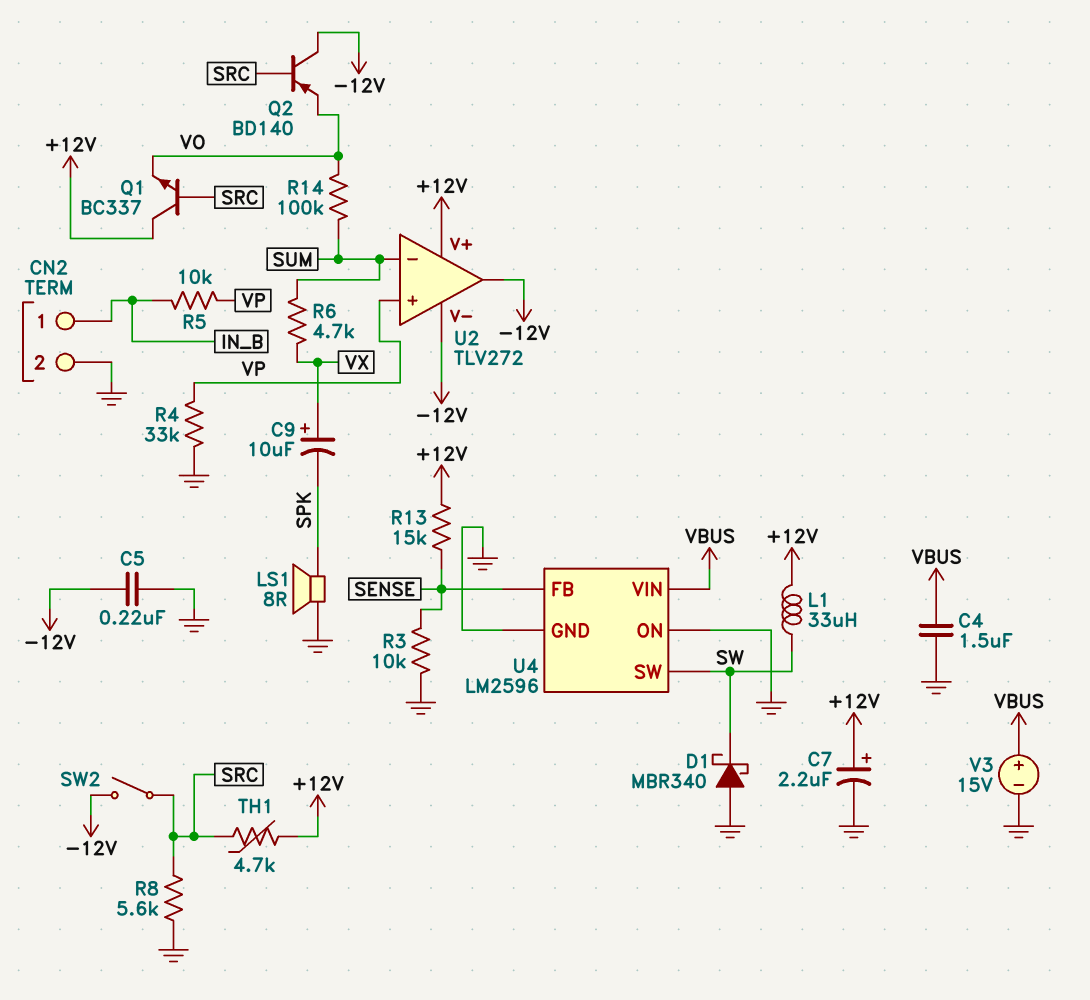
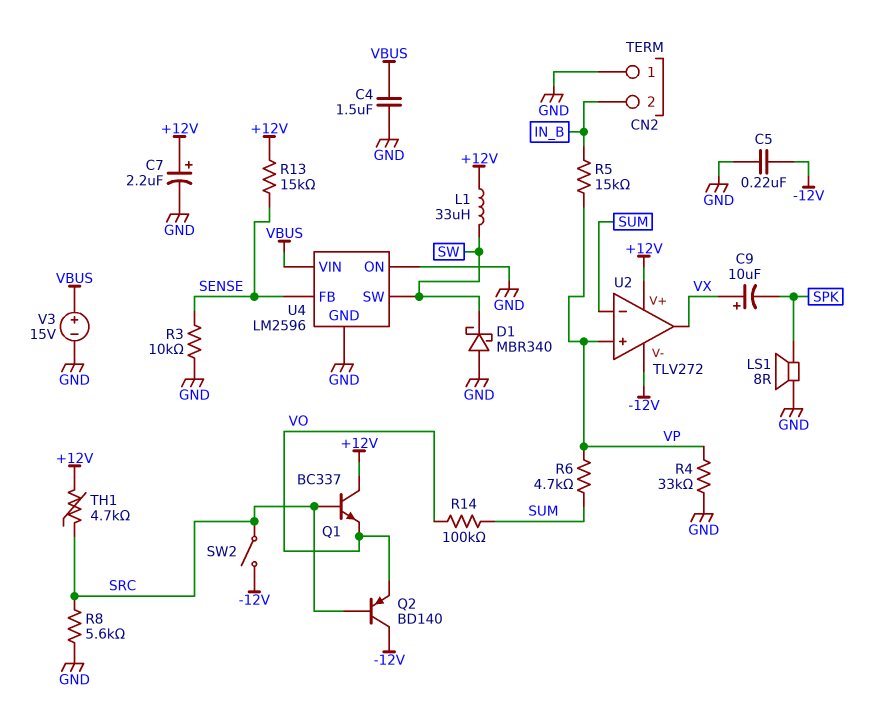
CN2 pin 1: IN_B -> GND
CN2 pin 2: GND -> IN_B
R5: 10k (IN_B, VP) -> 15k (IN_B, VP)
R6: 4.7k (SUM, VX) -> 4.7k (SUM, VP)
U2 pin out: -12V -> VX

